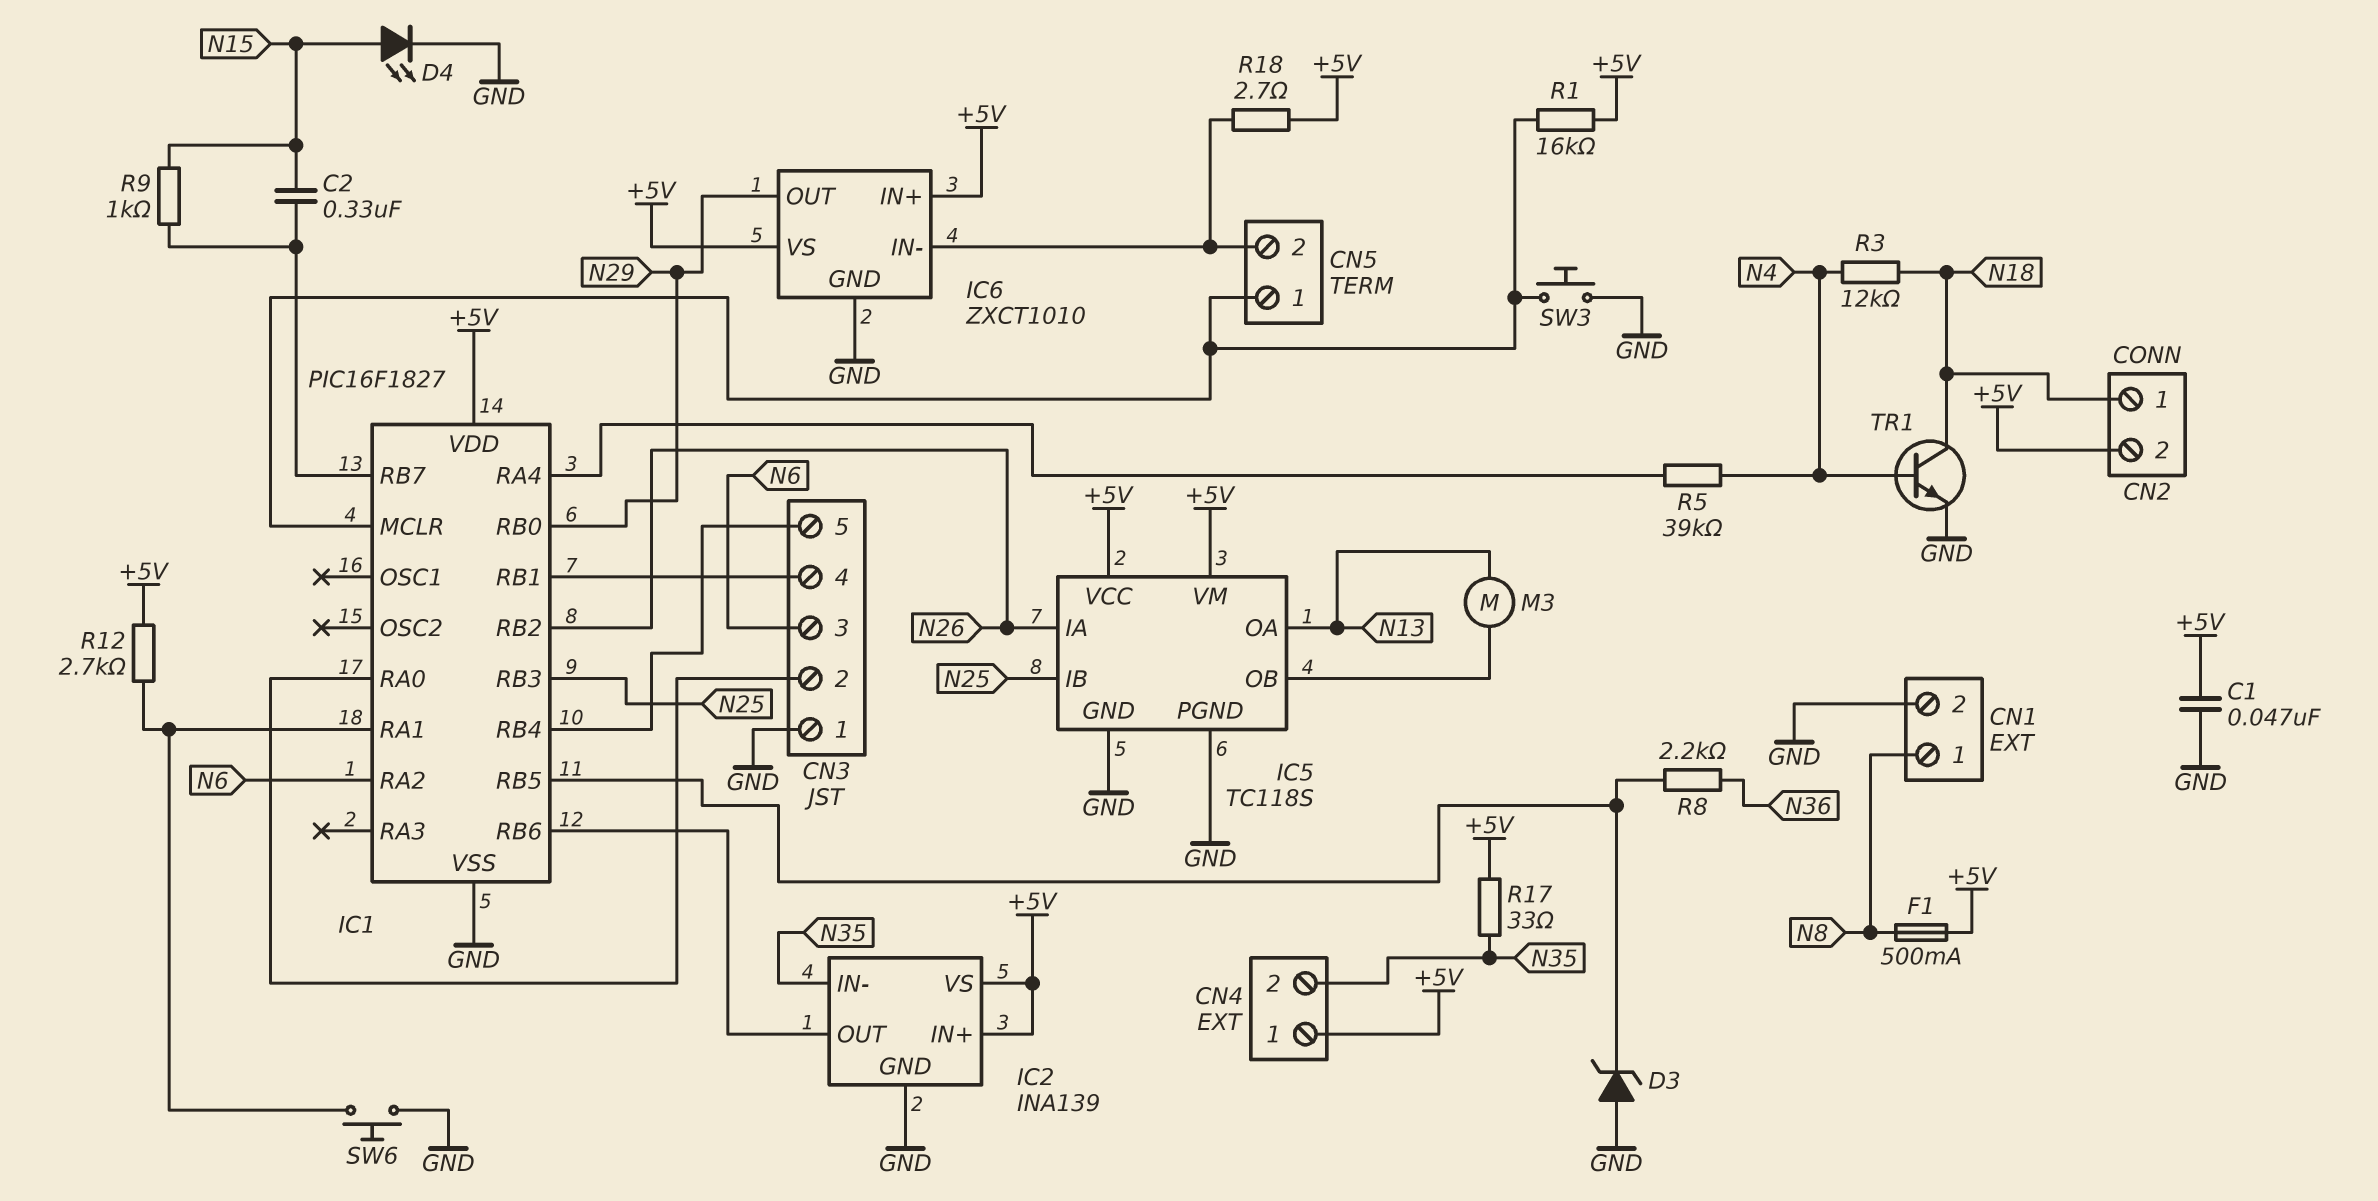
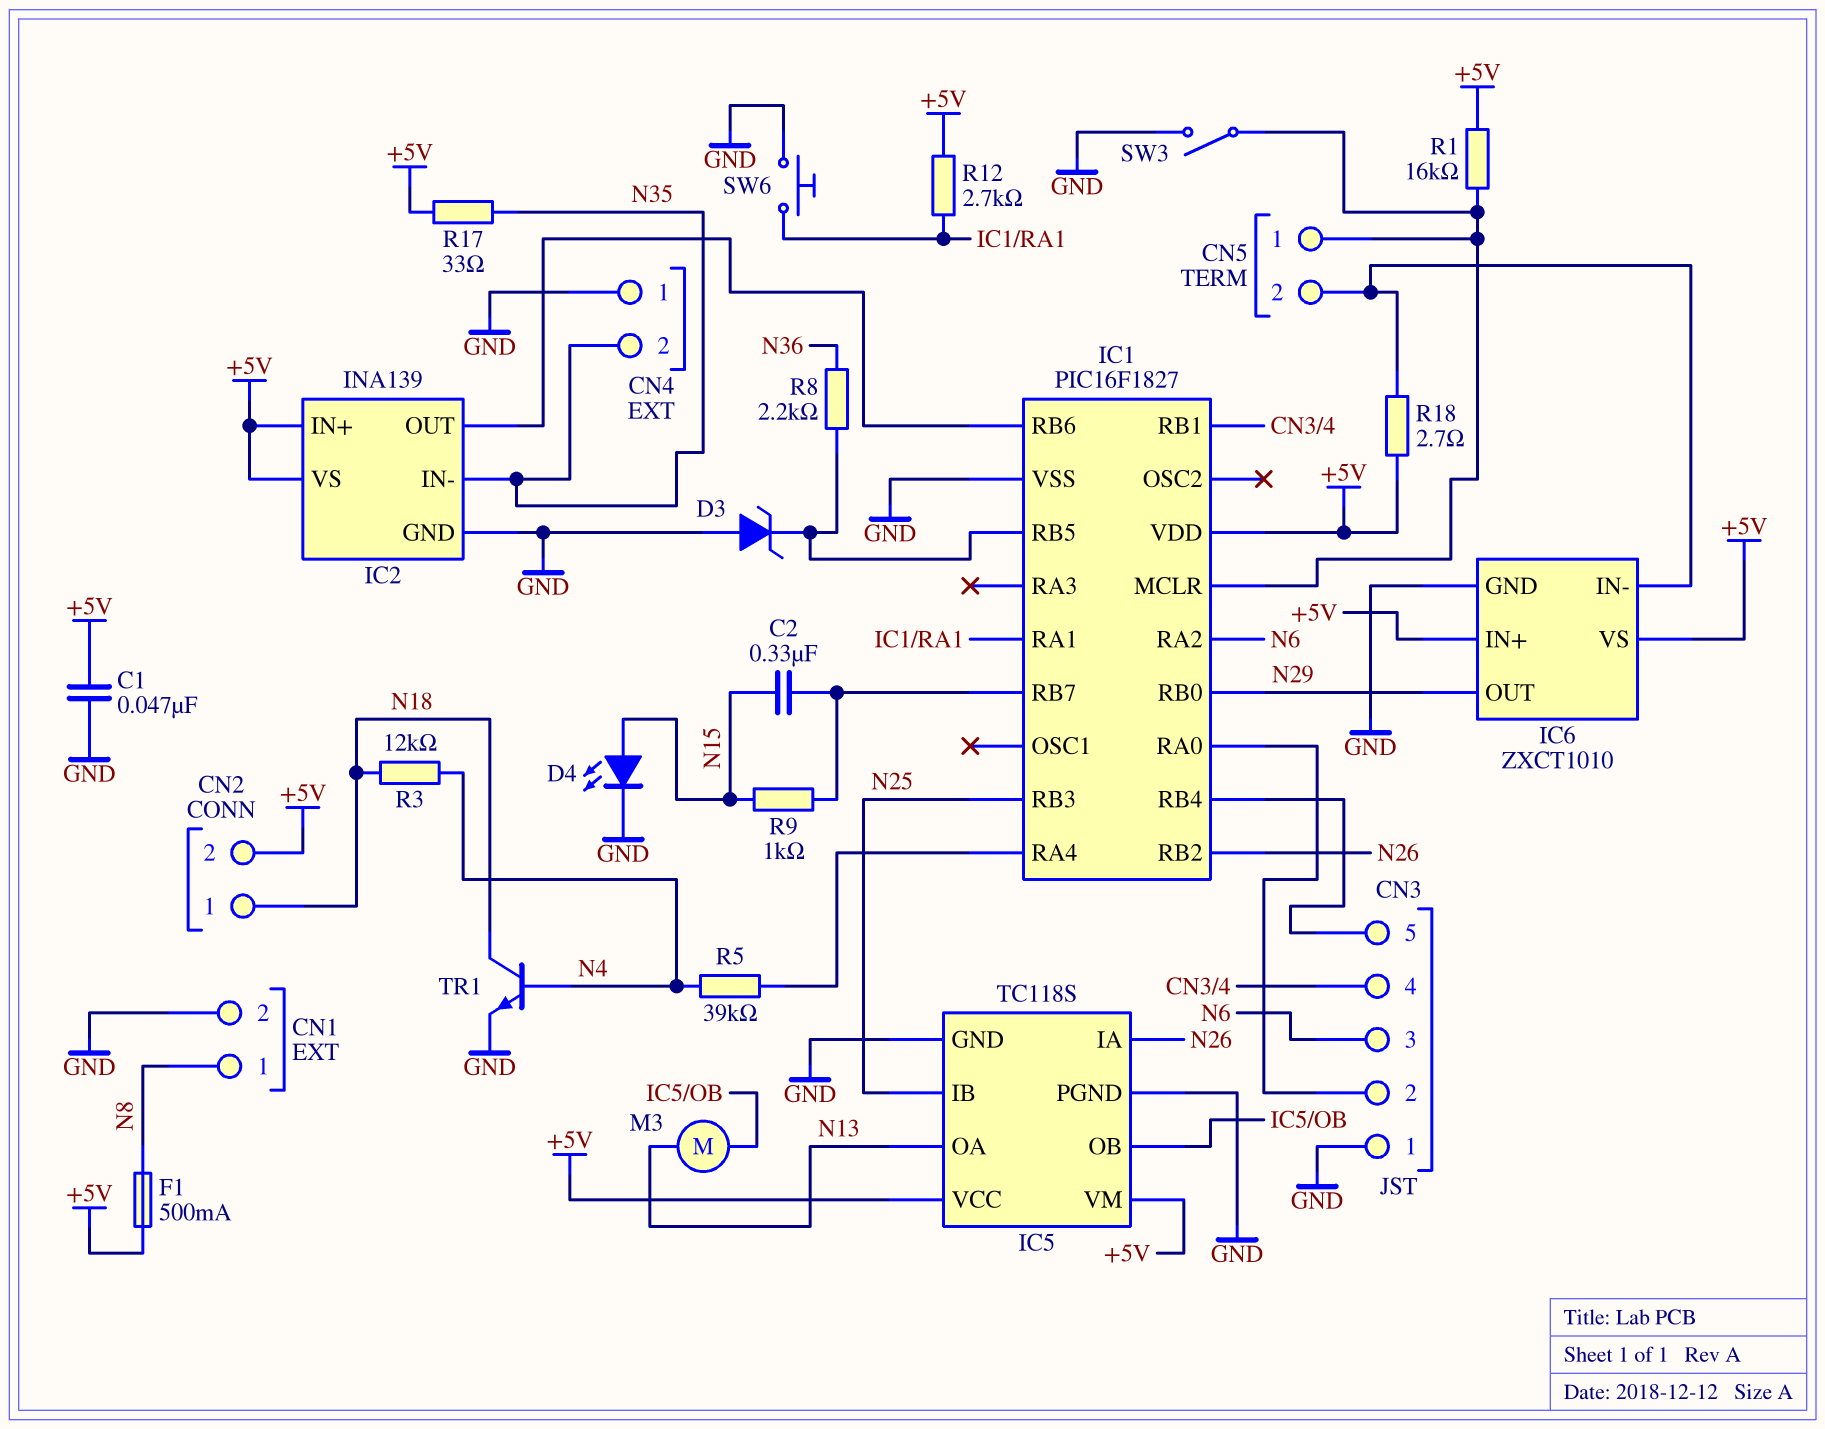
CN4 pin 1: +5V -> GND
SW3: button (CN5/1, GND) -> switch (CN5/1, GND)

